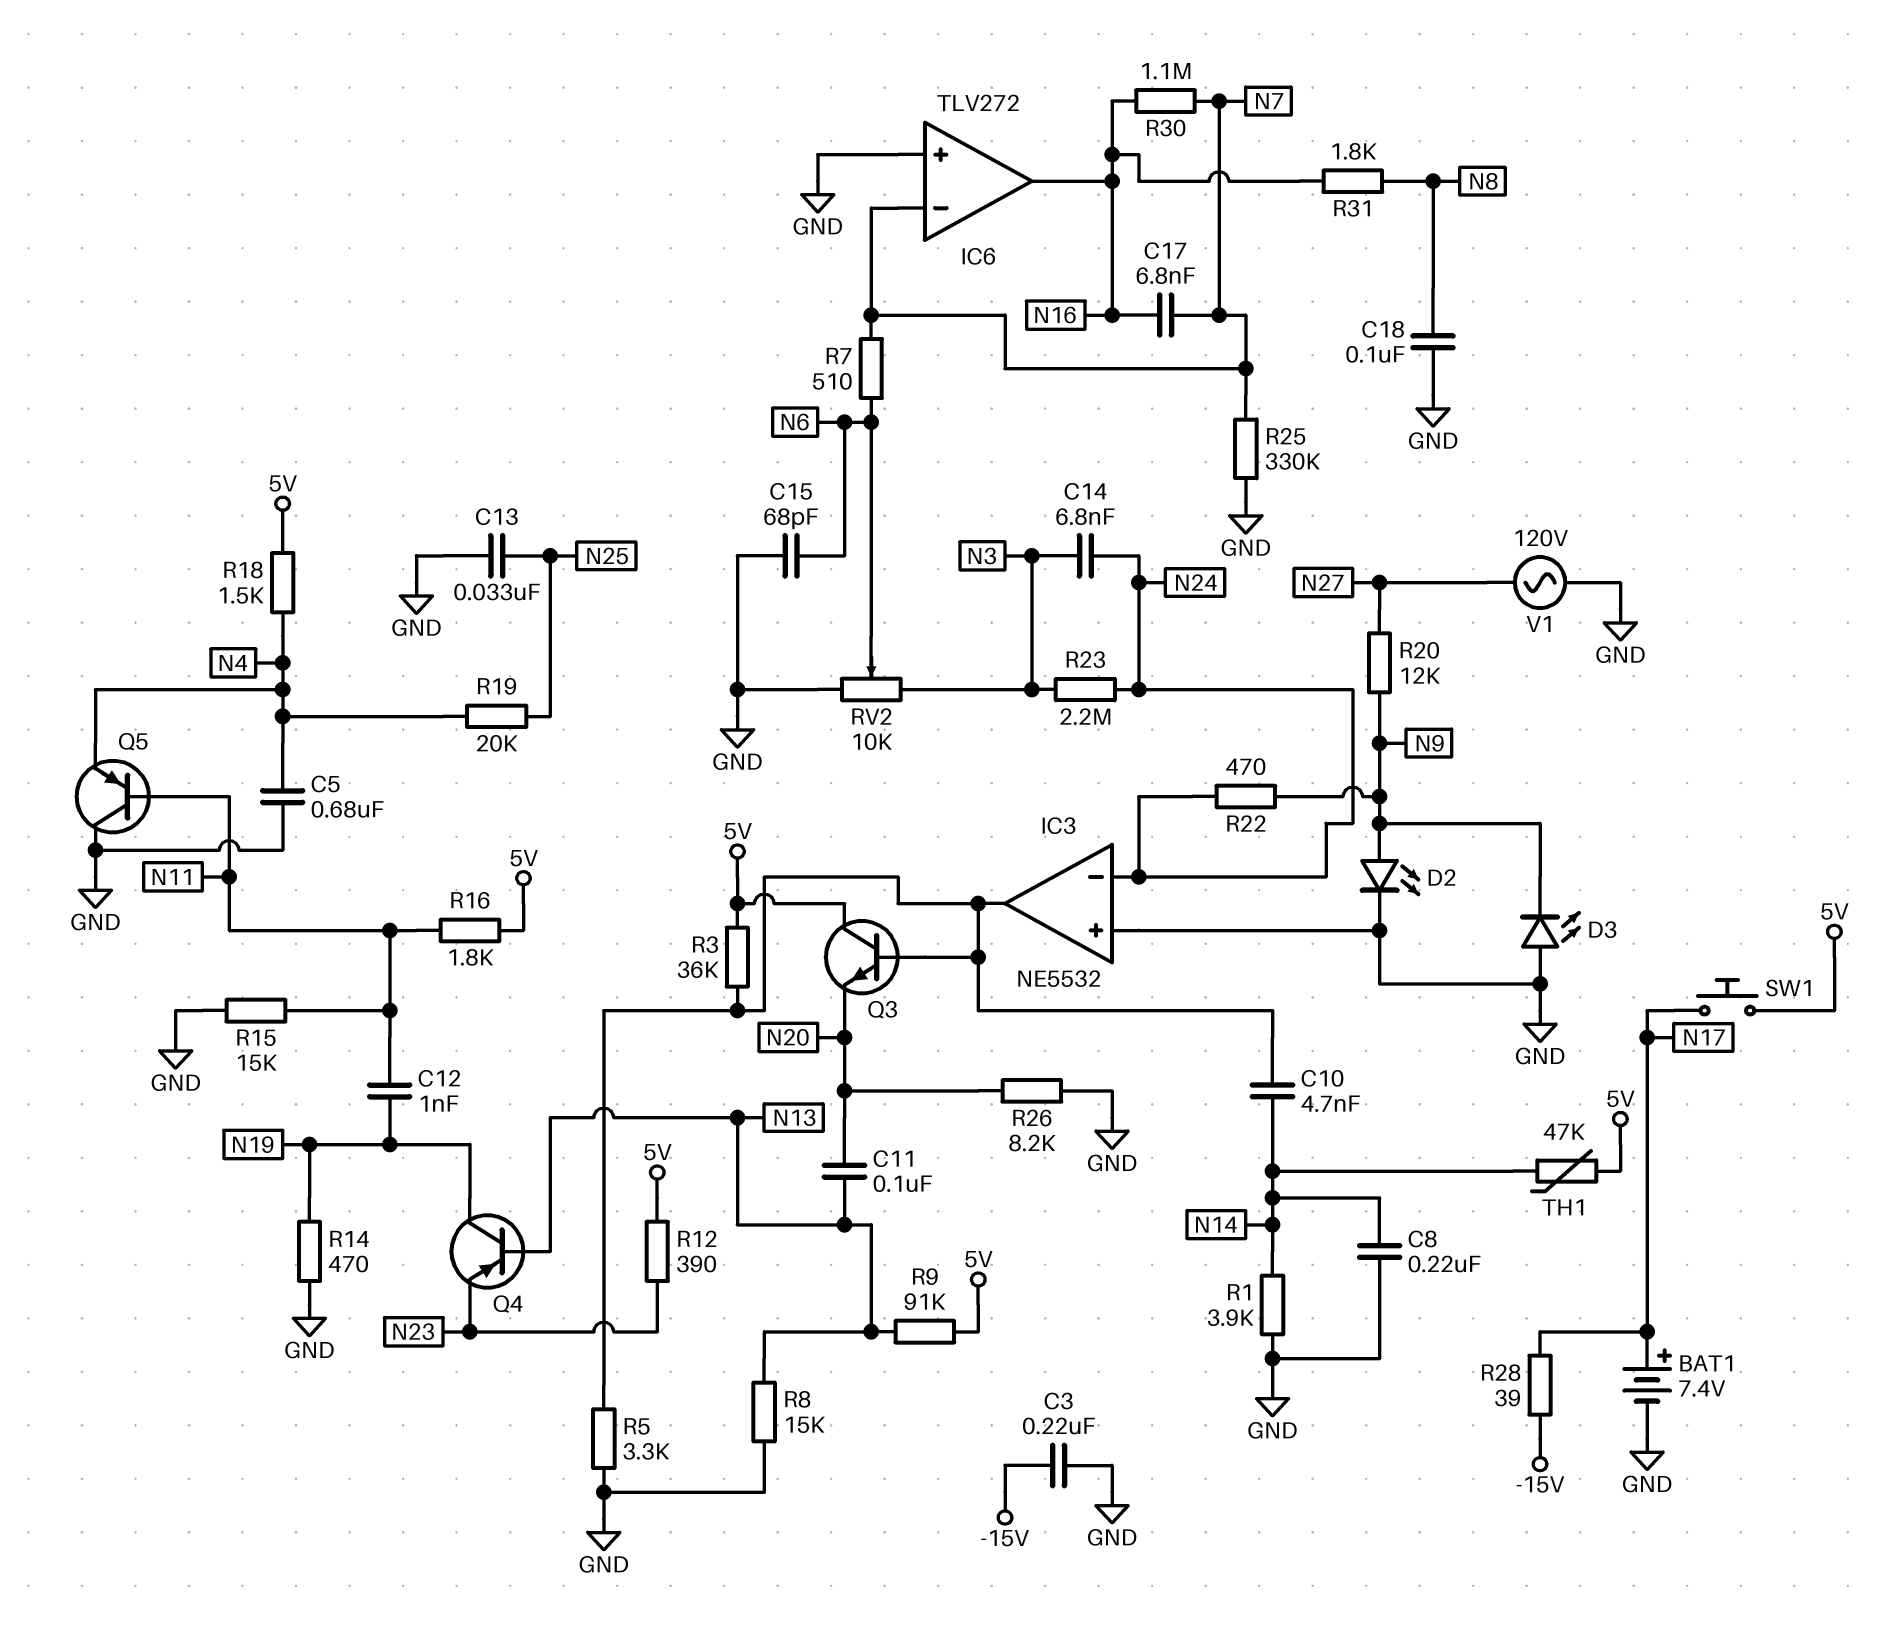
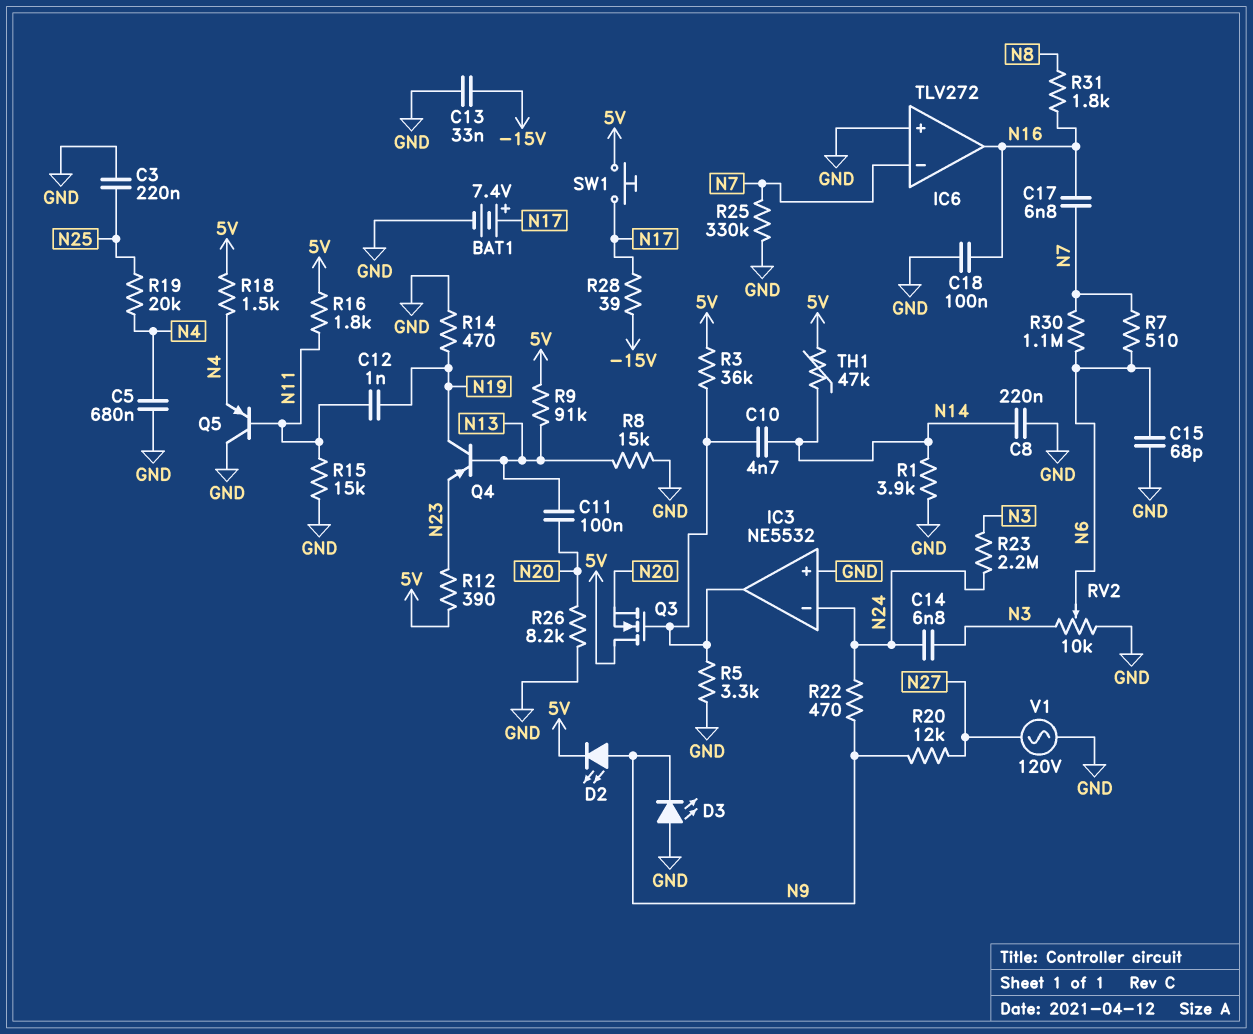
C3: 220nF (-15V, GND) -> 220nF (GND, N25)
C13: 33nF (GND, N25) -> 33nF (-15V, GND)
C18: 100nF (GND, N8) -> 100nF (GND, N16)
D2: LED (A N9, K GND) -> LED (A N9, K 5V)
Q3: NPN (B IC3/out, C 5V, E N20) -> NMOS (G IC3/out, D 5V, S N20)
R30: 1.1M (N7, N16) -> 1.1M (N6, N7)

